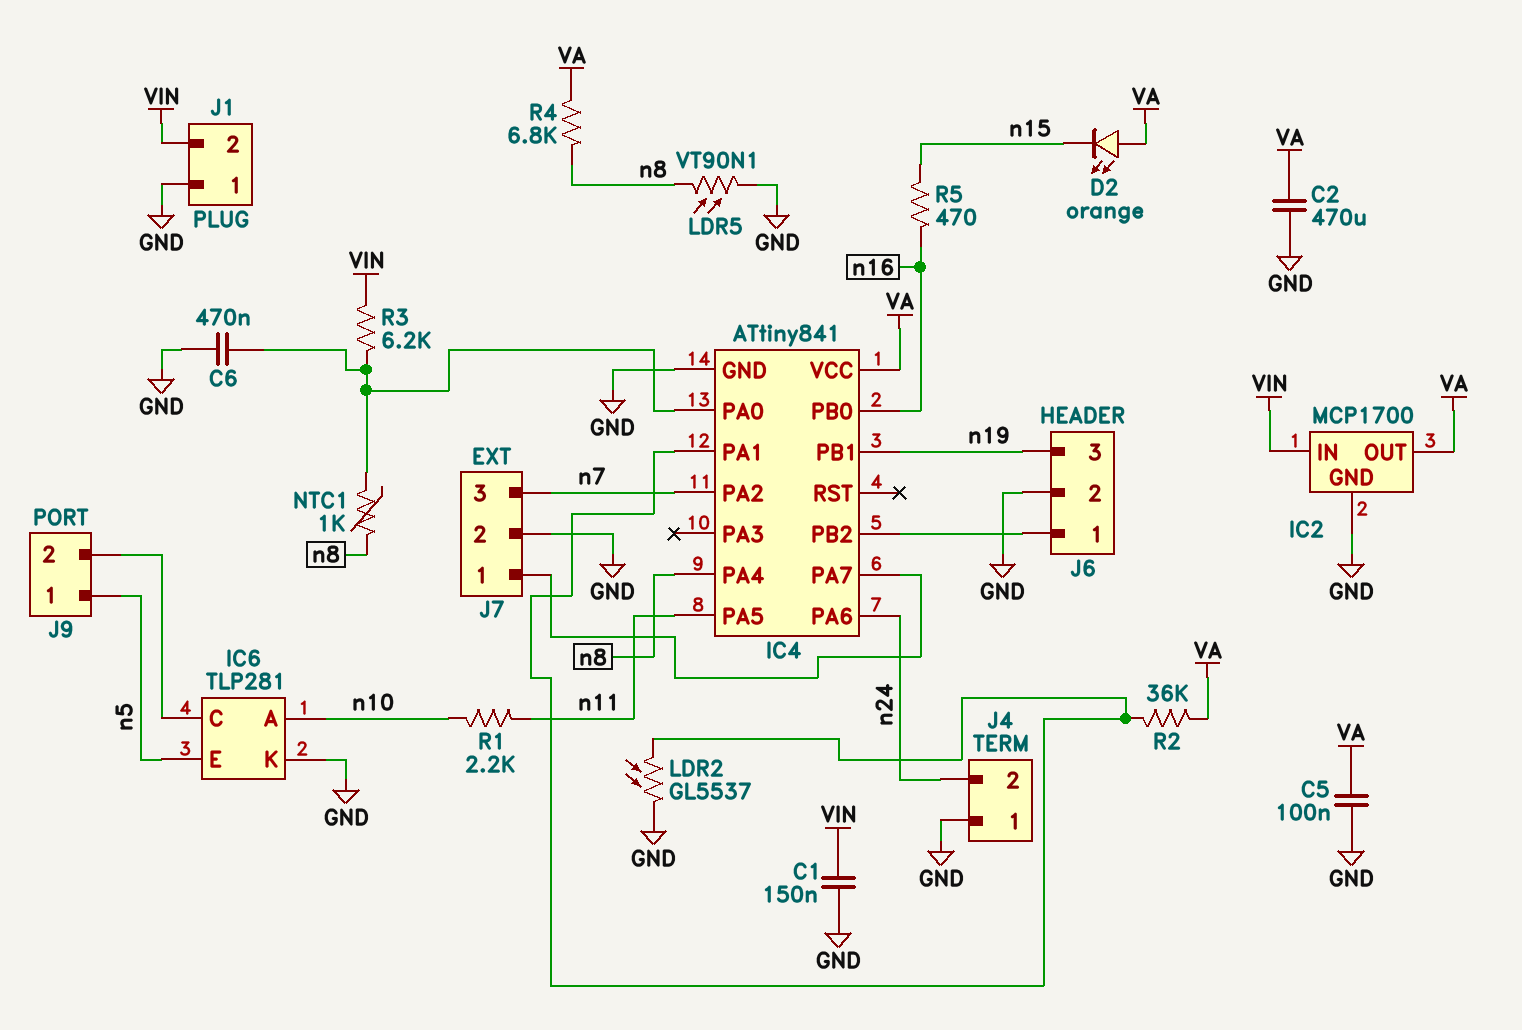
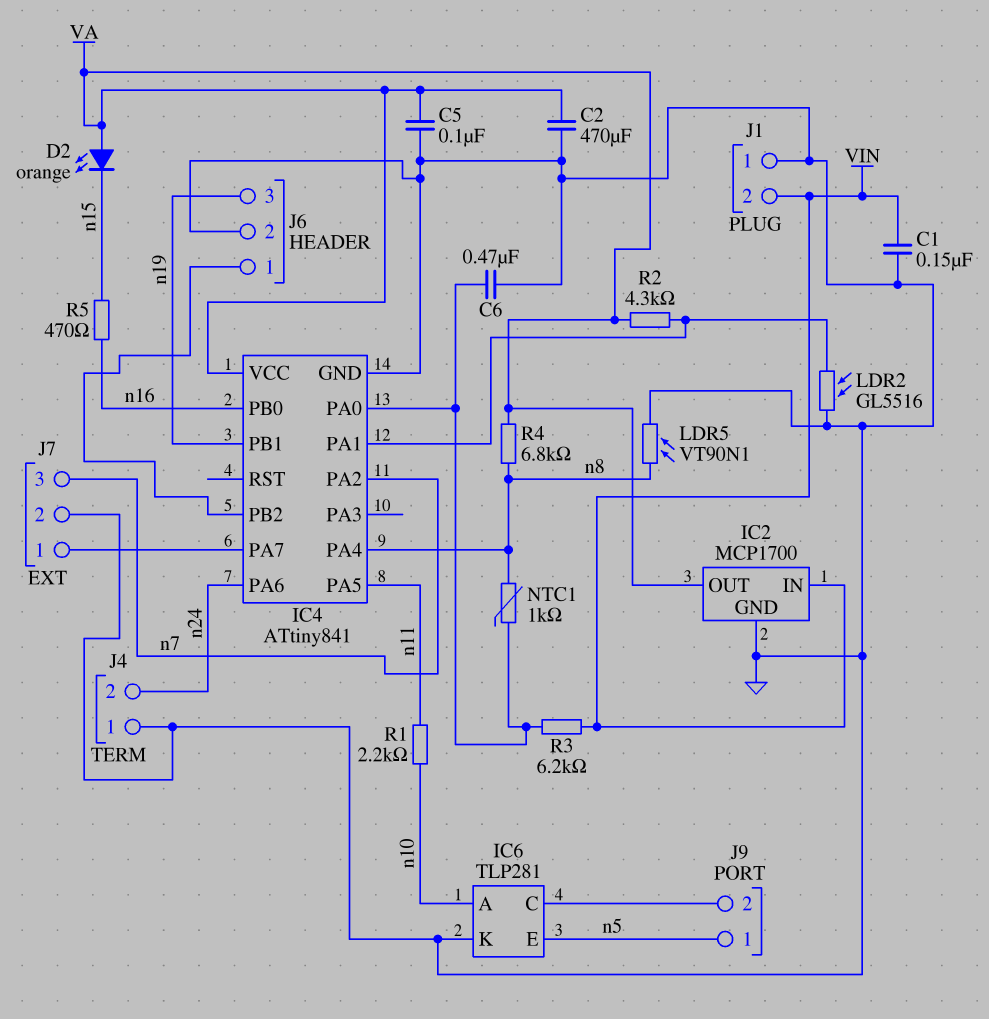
LDR2: GL5537 (GND, IC4/PA1) -> GL5516 (GND, IC4/PA1)
R2: 36k (IC4/PA1, VA) -> 4.3k (IC4/PA1, VA)

